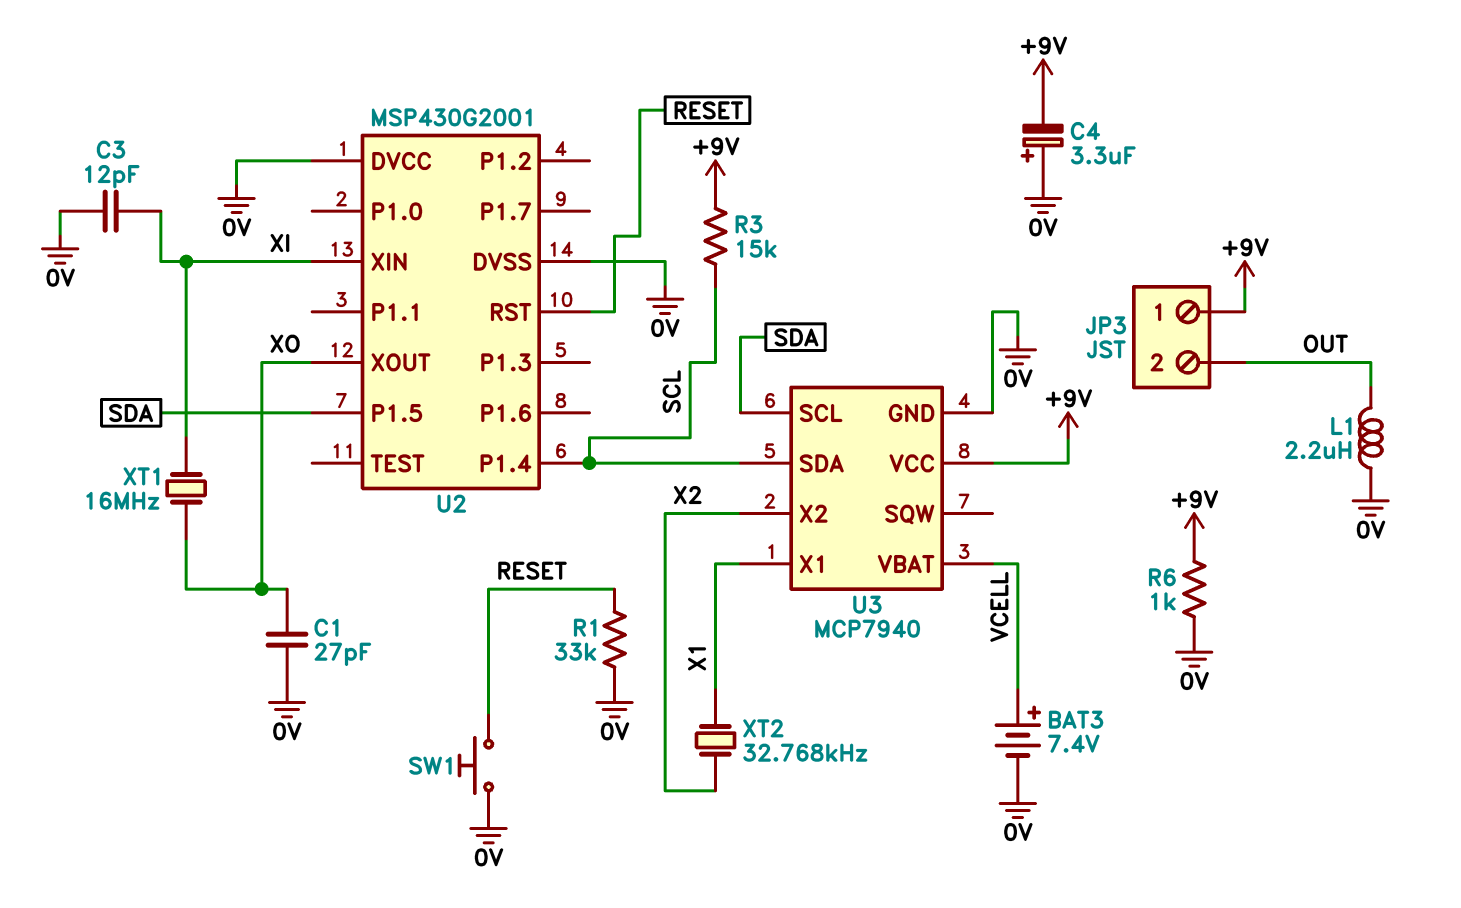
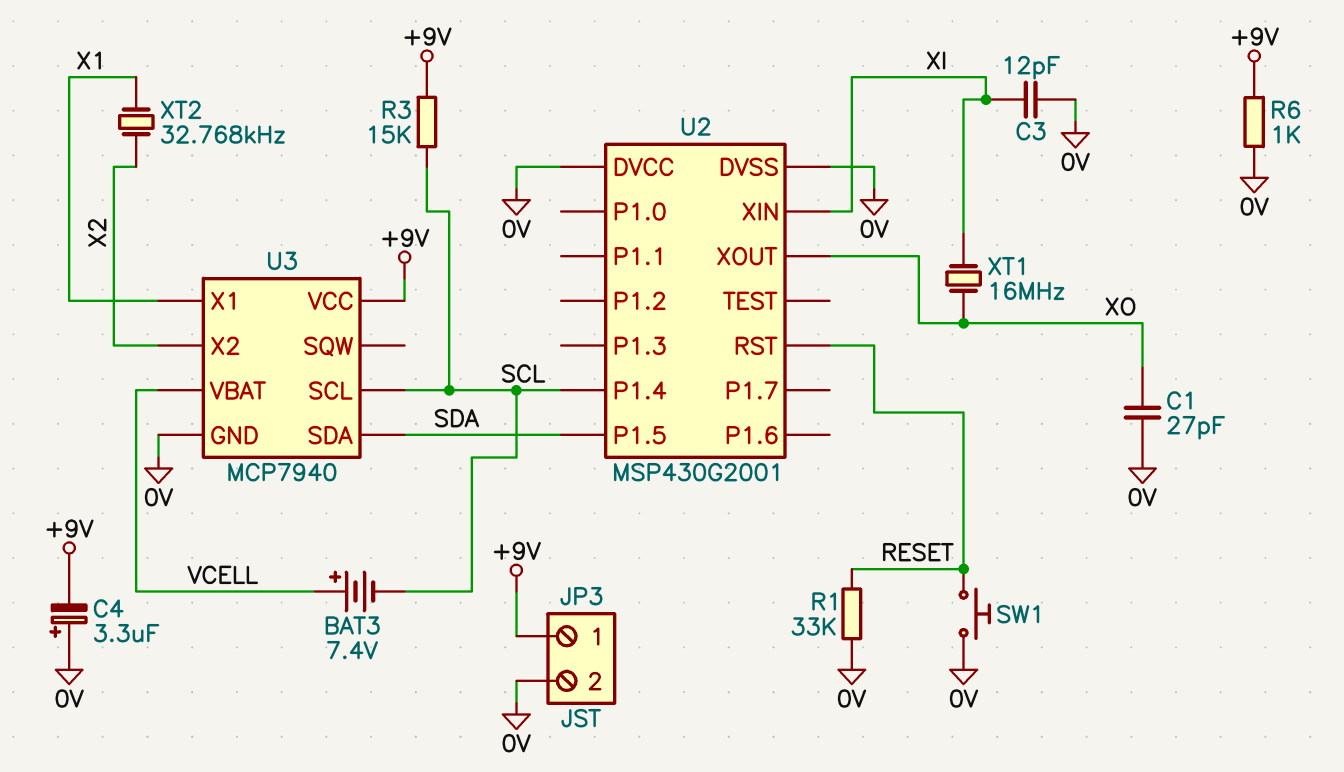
BAT3: 7.4V (plus VCELL, minus 0V) -> 7.4V (plus VCELL, minus SCL)
JP3 pin 2: OUT -> 0V
L1: 2.2uH (0V, OUT) -> none
U3 pin SCL: SDA -> SCL
U3 pin SDA: SCL -> SDA

